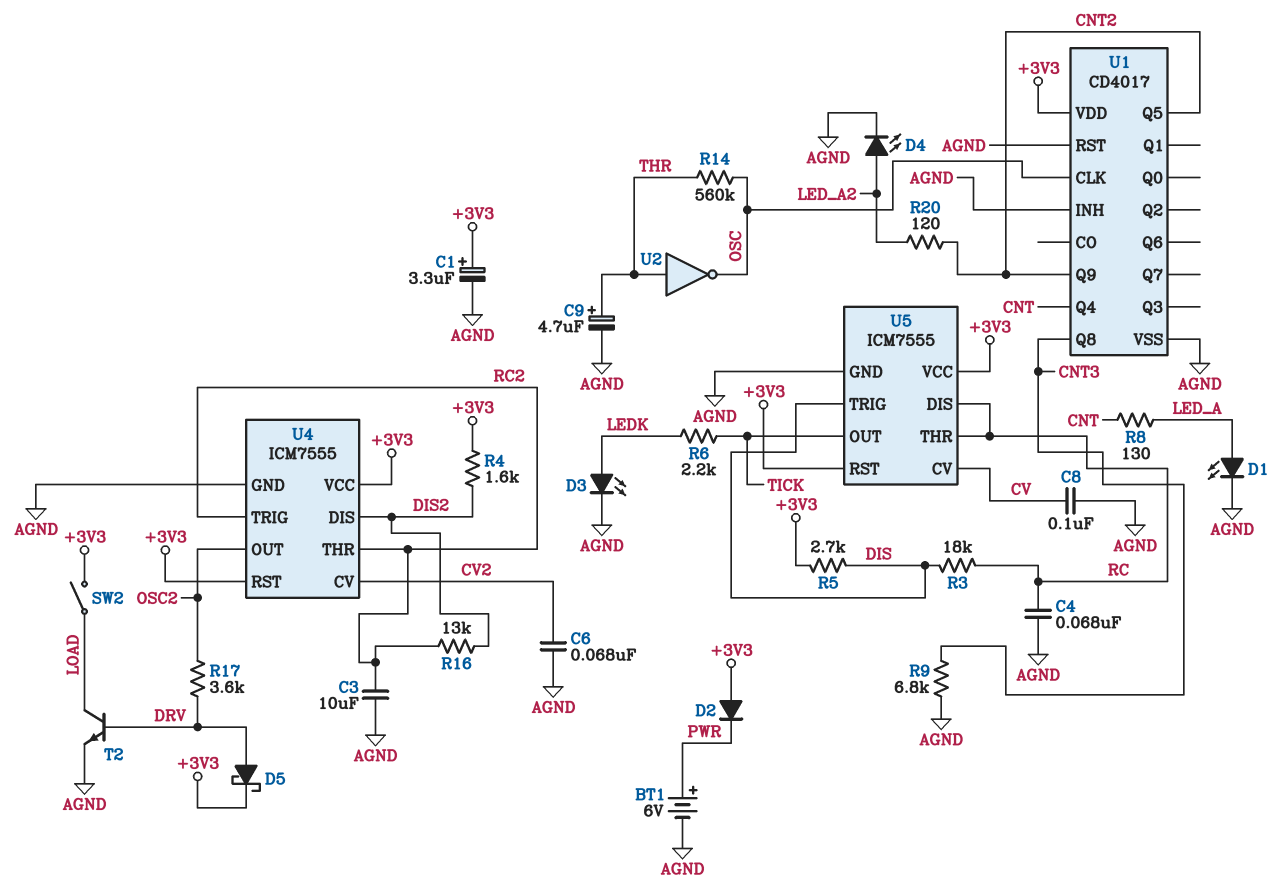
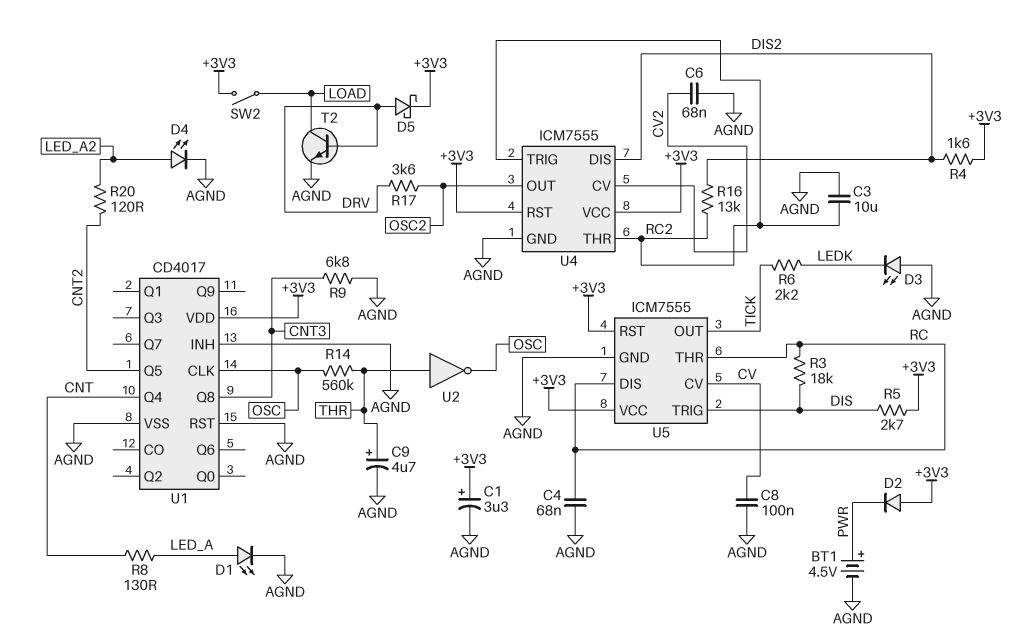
BT1: 6V (plus PWR, minus AGND) -> 4.5V (plus PWR, minus AGND)
D3: LED (A LEDK, K AGND) -> LED (A AGND, K LEDK)
U1 pin Q9: CNT2 -> none

